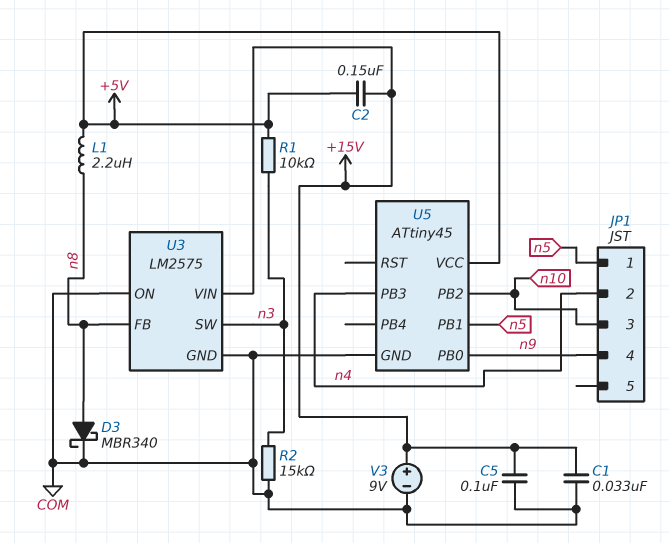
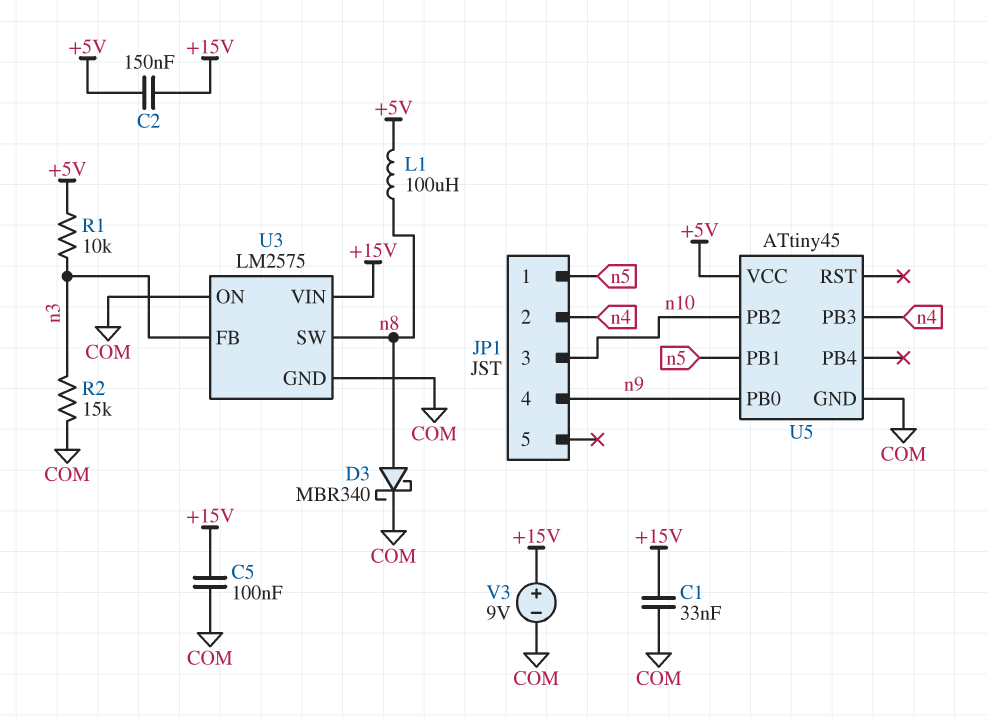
L1: 2.2uH (+5V, n8) -> 100uH (+5V, n8)
U3 pin FB: n8 -> n3
U3 pin SW: n3 -> n8

